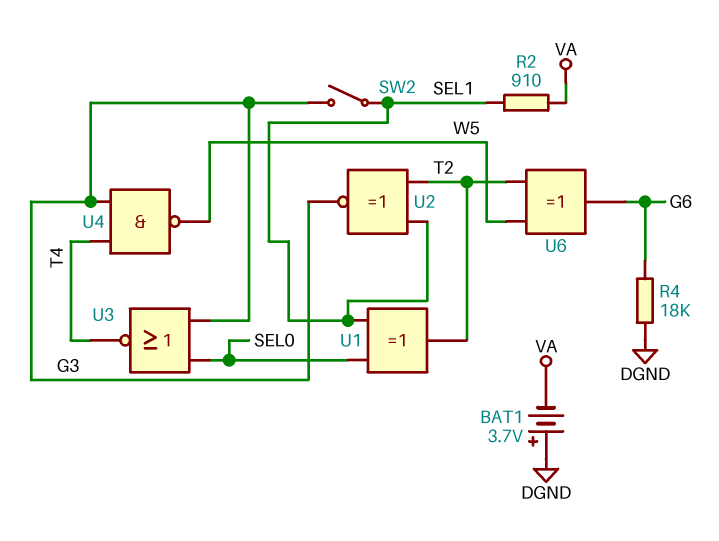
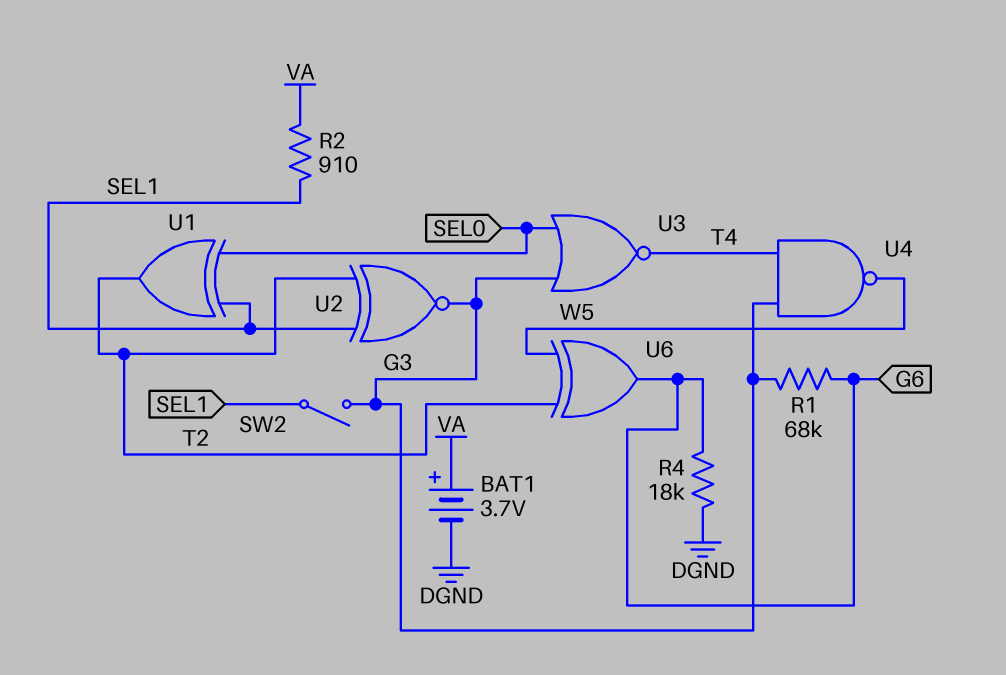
BAT1: 3.7V (plus DGND, minus VA) -> 3.7V (plus VA, minus DGND)
R1: none -> 68k (G3, G6)

